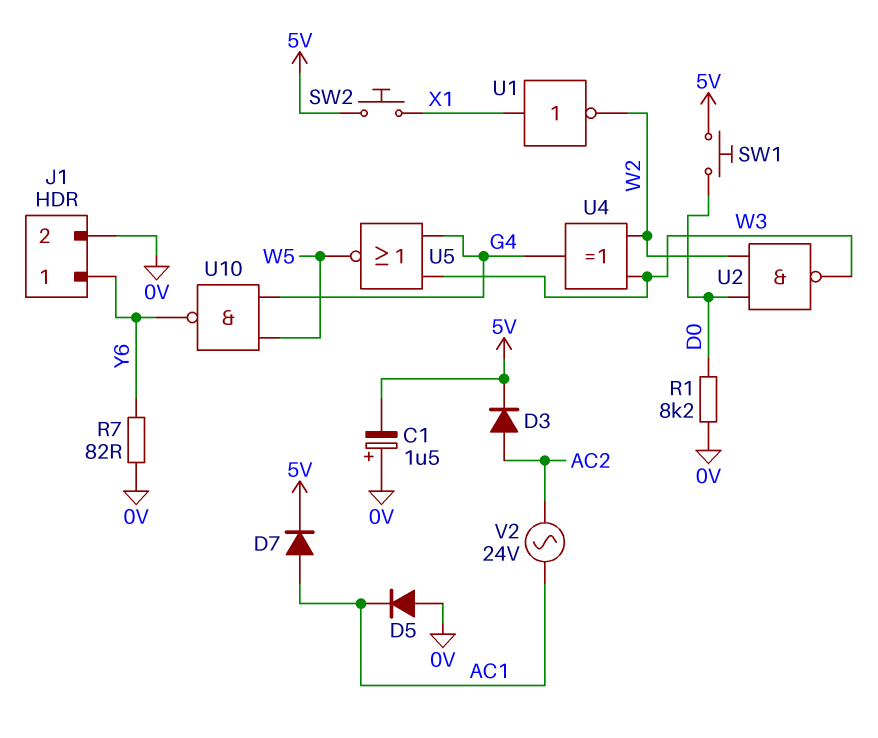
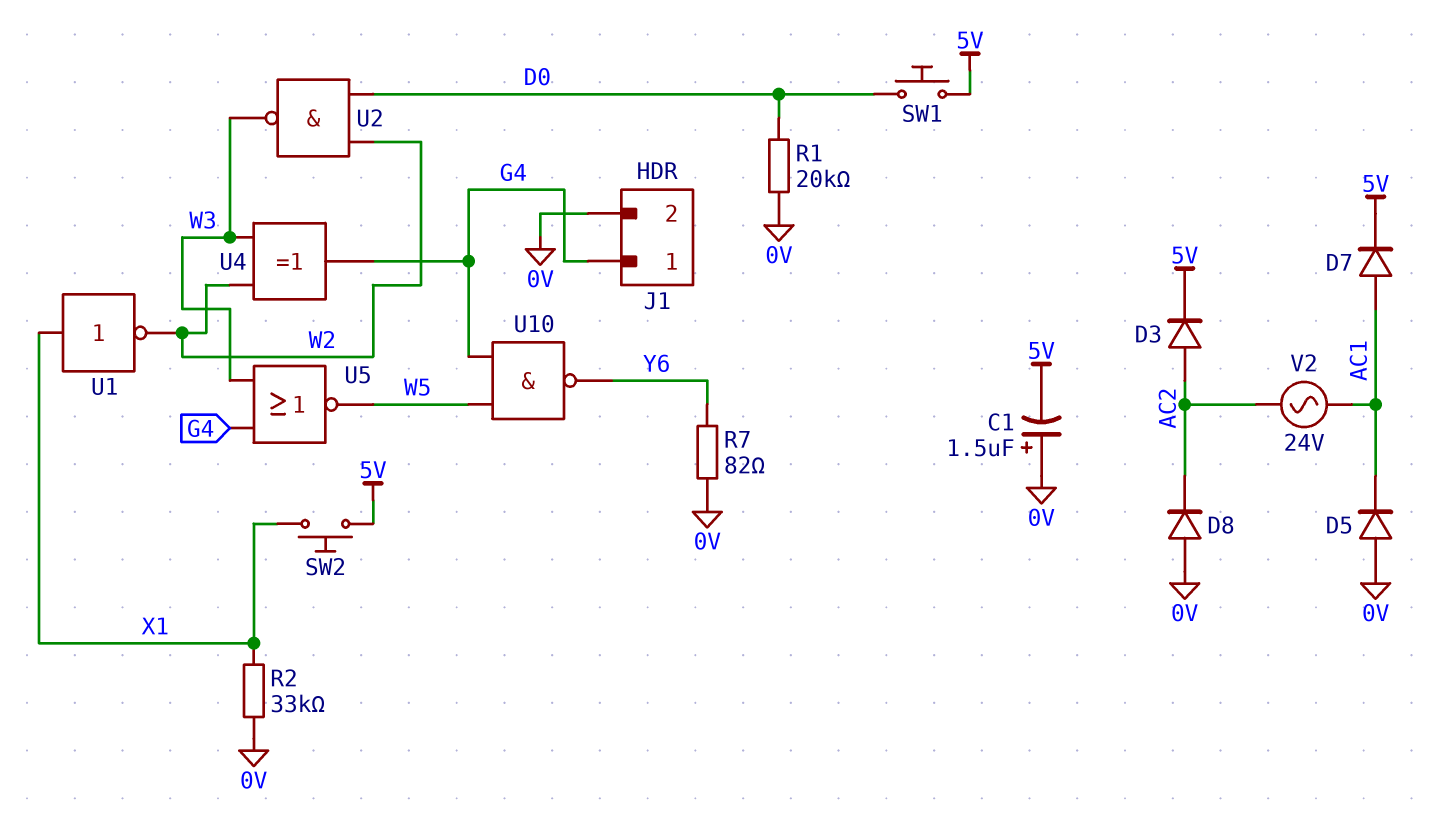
D8: none -> diode (A 0V, K AC2)
J1 pin 1: Y6 -> G4
R1: 8.2k (0V, D0) -> 20k (0V, D0)
R2: none -> 33k (0V, X1)

